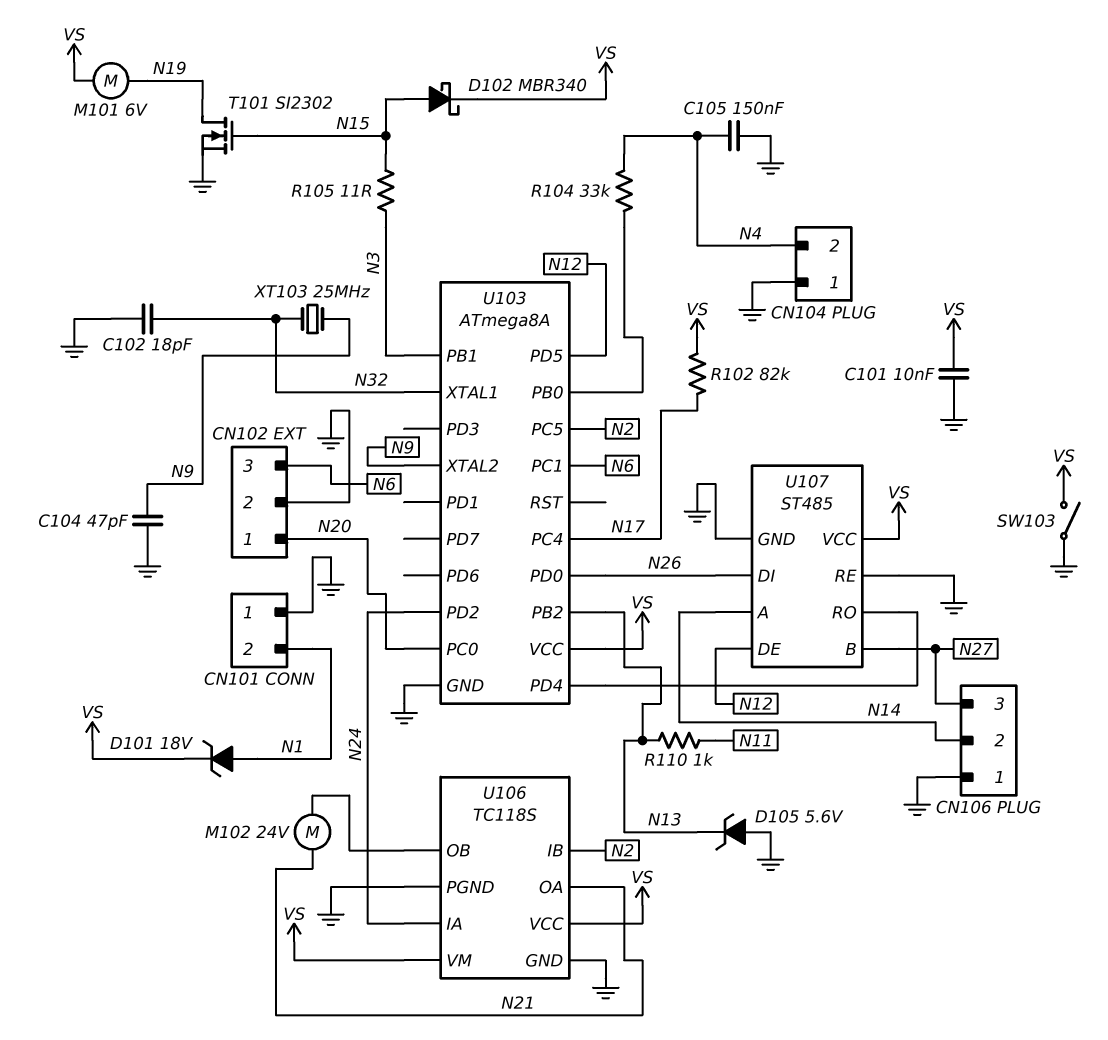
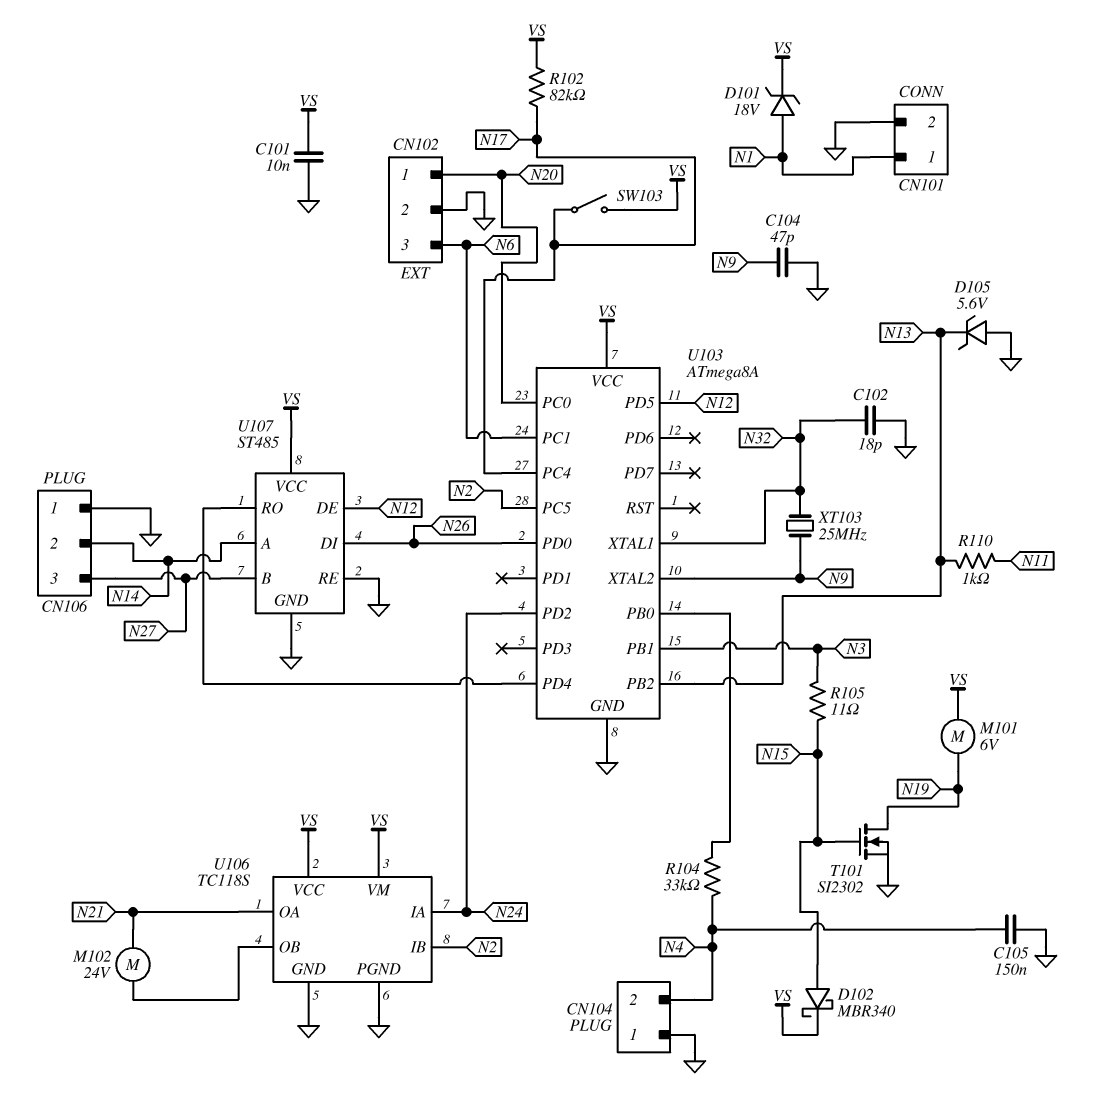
CN101 pin 1: GND -> N1
CN101 pin 2: N1 -> GND
SW103: switch (GND, VS) -> switch (N17, VS)

